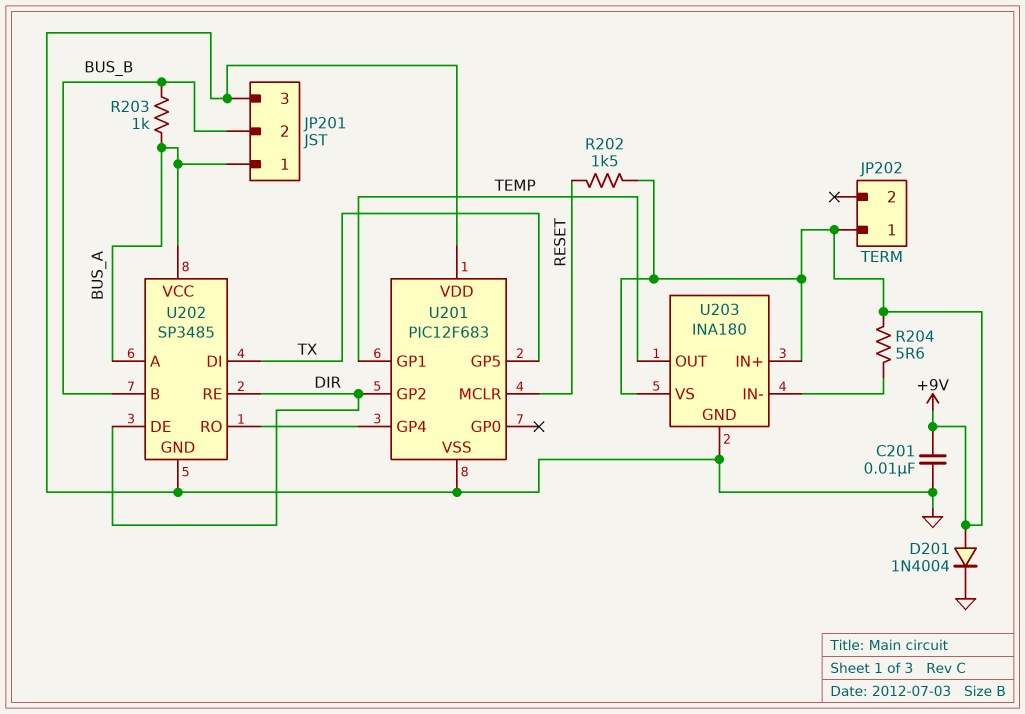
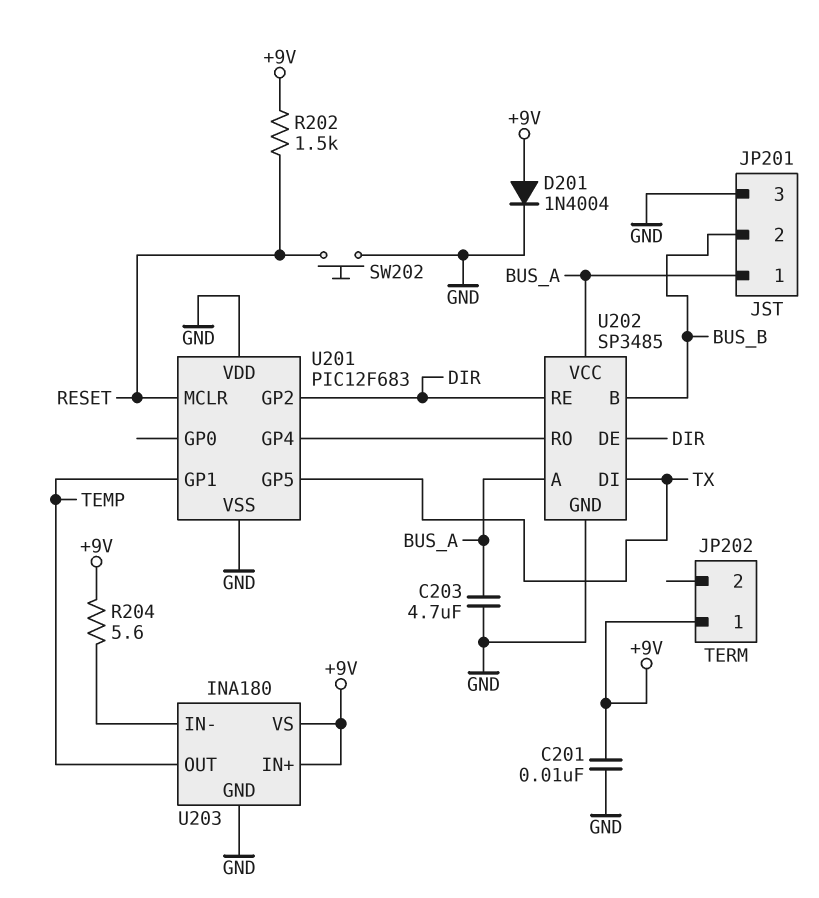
C203: none -> 4.7uF (BUS_A, GND)
R203: 1k (BUS_A, BUS_B) -> none
SW202: none -> button (GND, RESET)

